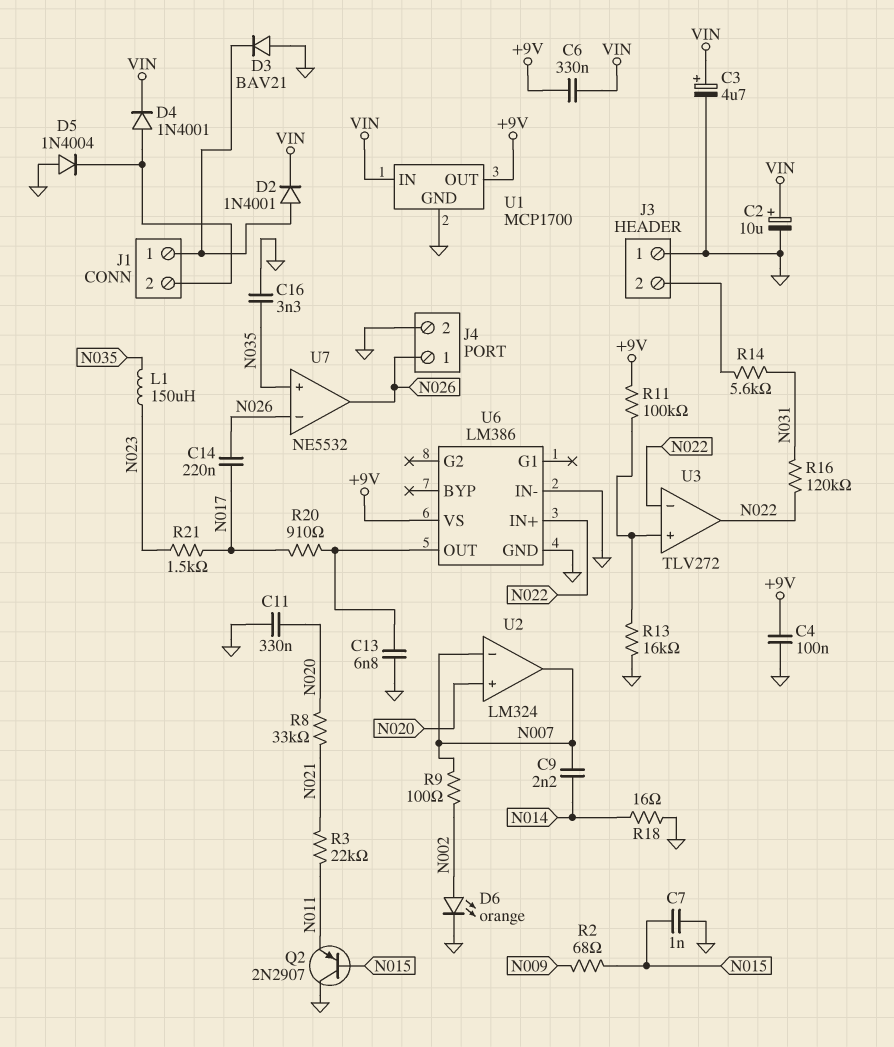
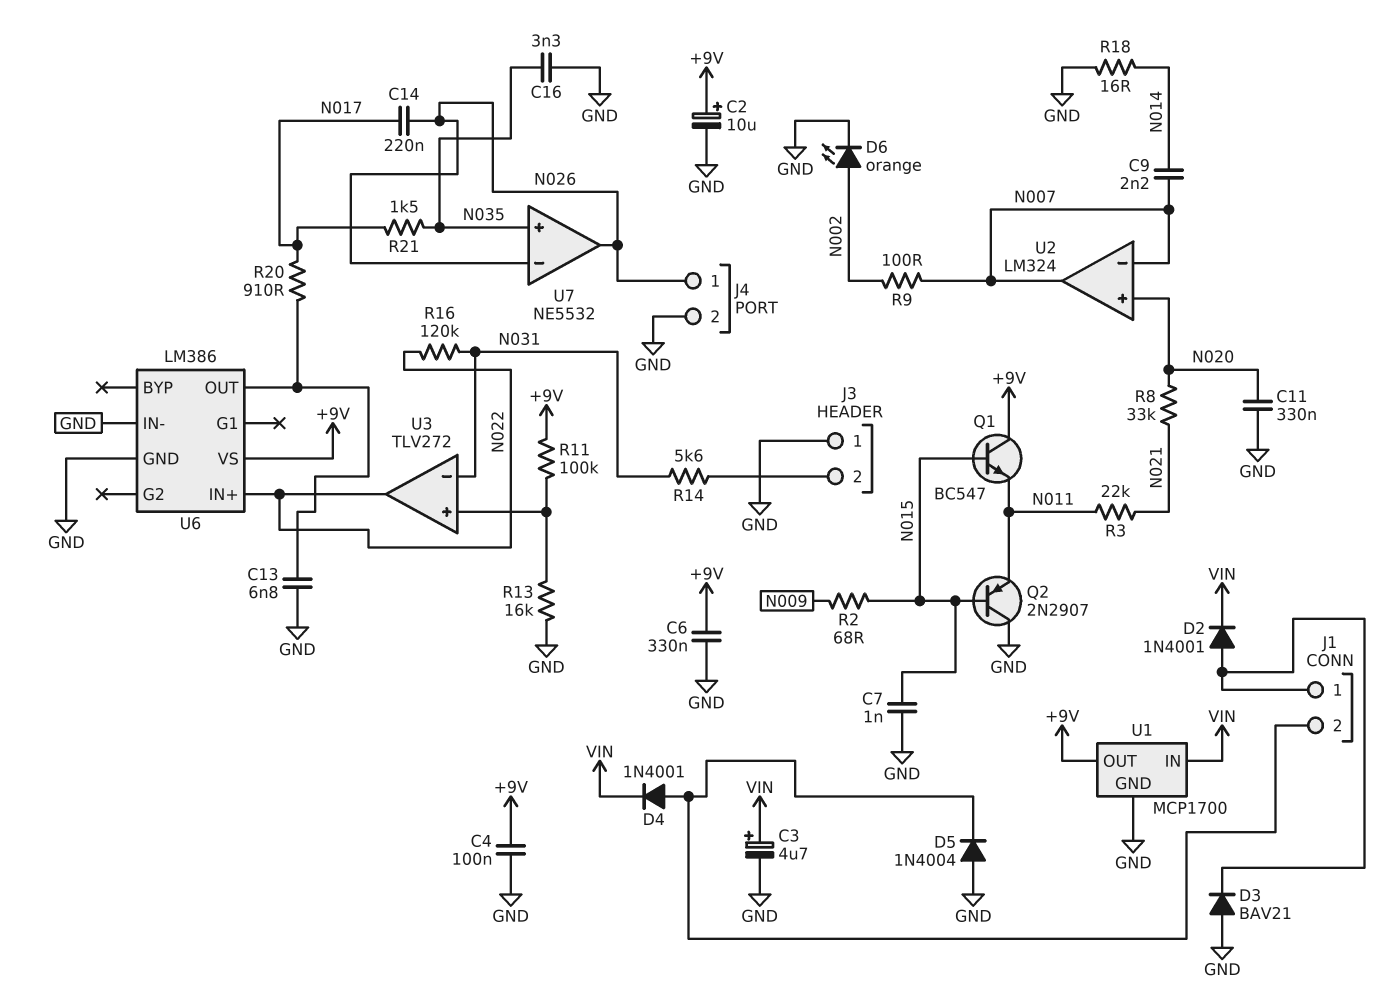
C2: 10uF (plus VIN, minus GND) -> 10uF (plus +9V, minus GND)
C6: 330nF (+9V, VIN) -> 330nF (+9V, GND)
L1: 150uH (N023, N035) -> none
Q1: none -> NPN BC547 (B N015, C +9V, E N011)
R21: 1.5k (N017, N023) -> 1.5k (N017, N035)
U3 pin in-: N022 -> N031

